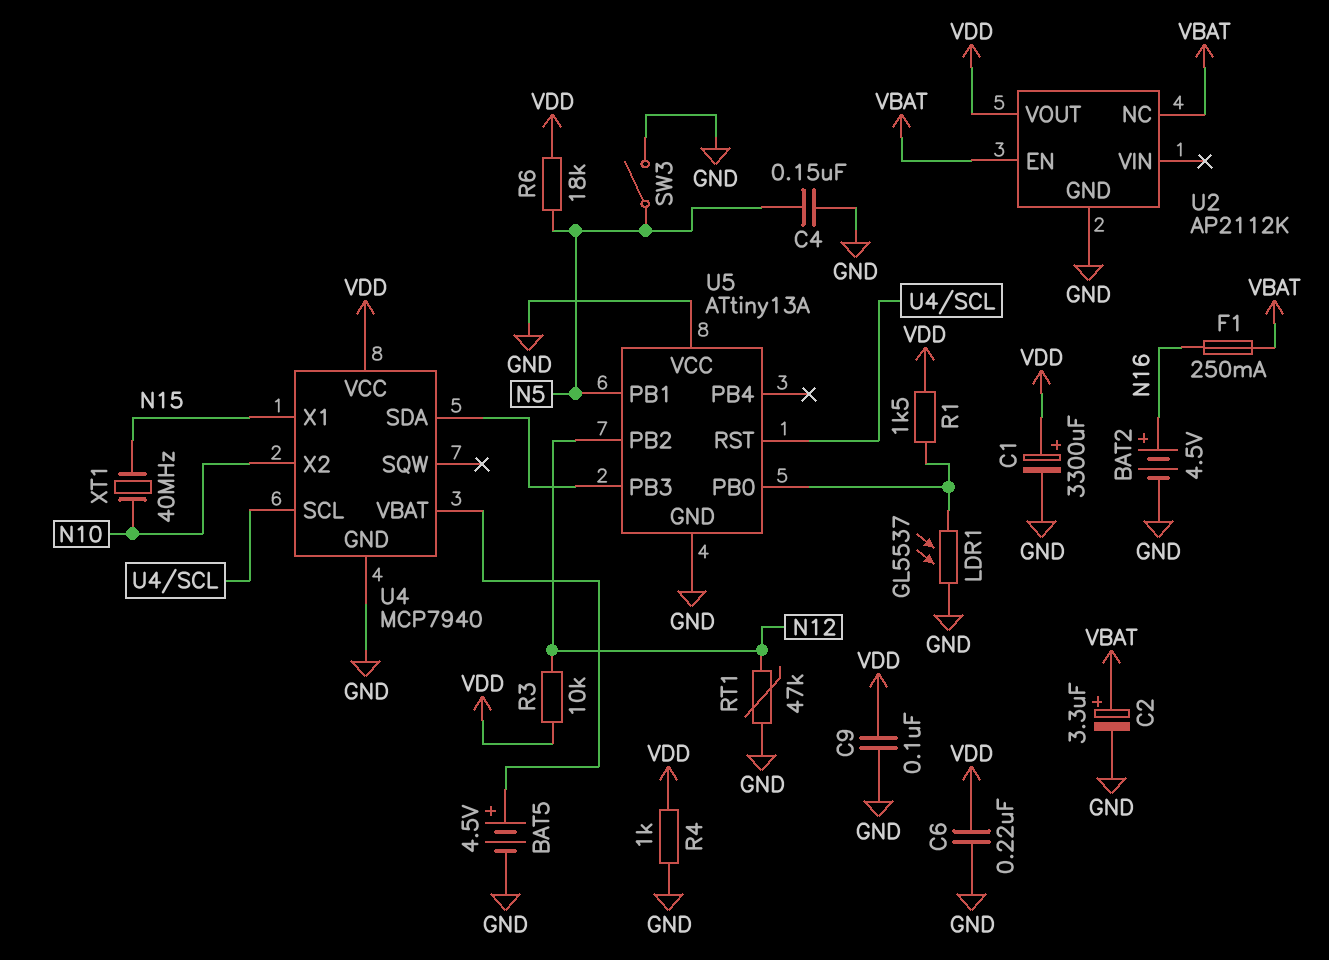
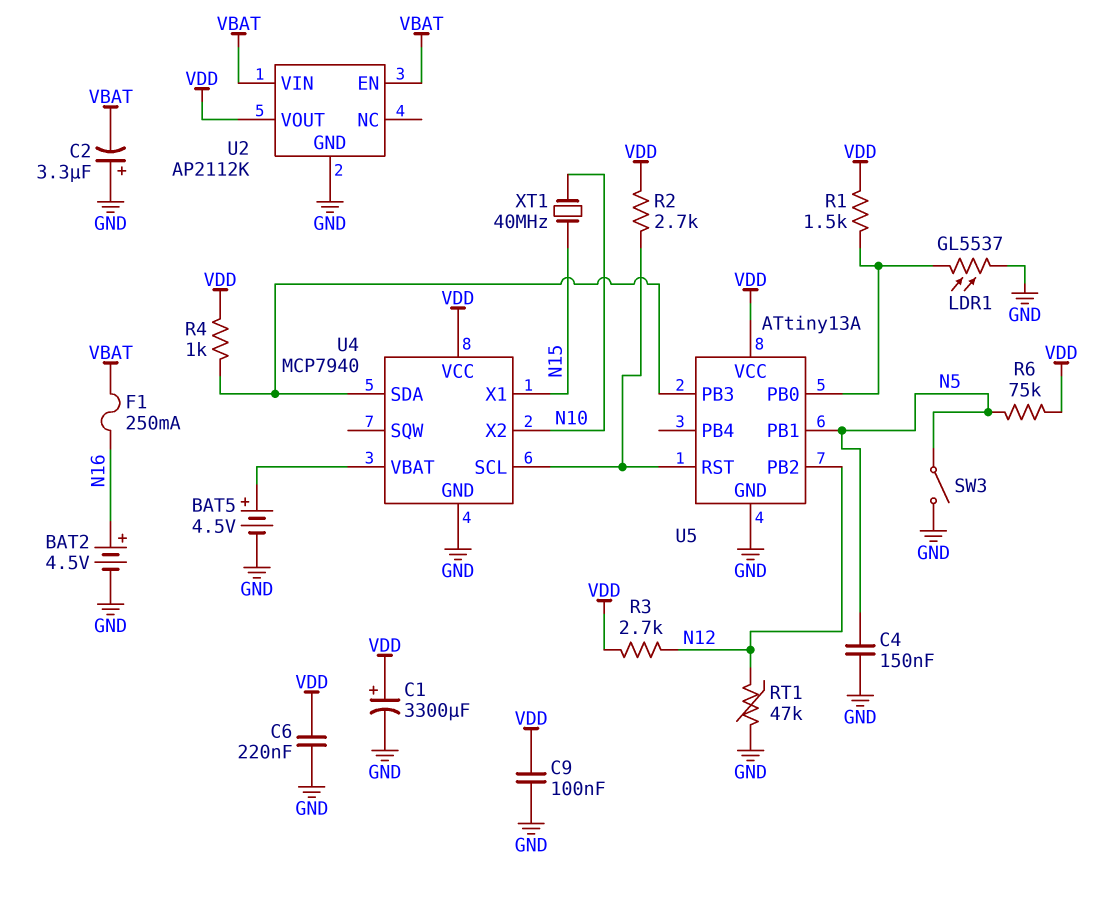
C2: 3.3uF (plus VBAT, minus GND) -> 3.3uF (plus GND, minus VBAT)
R2: none -> 2.7k (U4/SCL, VDD)
R3: 10k (N12, VDD) -> 2.7k (N12, VDD)
R4: 1k (GND, VDD) -> 1k (U4/SDA, VDD)
R6: 18k (N5, VDD) -> 75k (N5, VDD)
U2 pin NC: VBAT -> none
U2 pin VIN: none -> VBAT
U5 pin VCC: GND -> VDD

